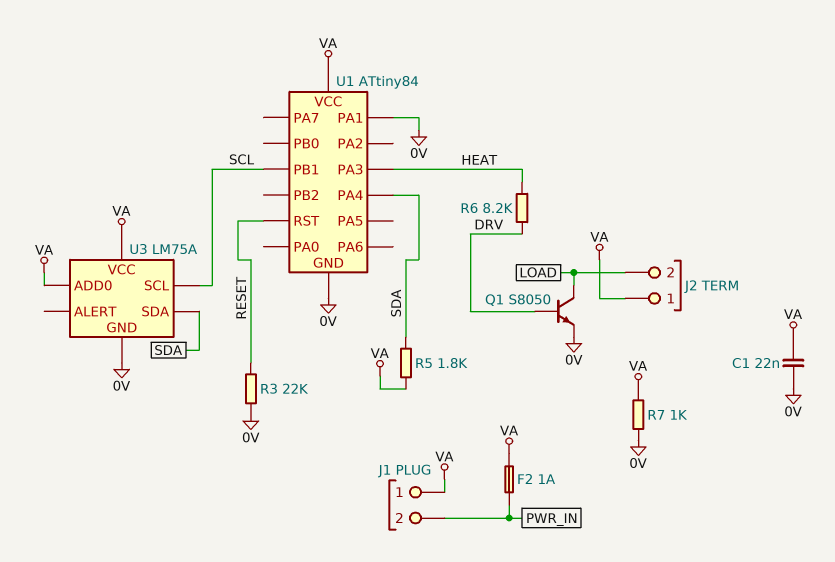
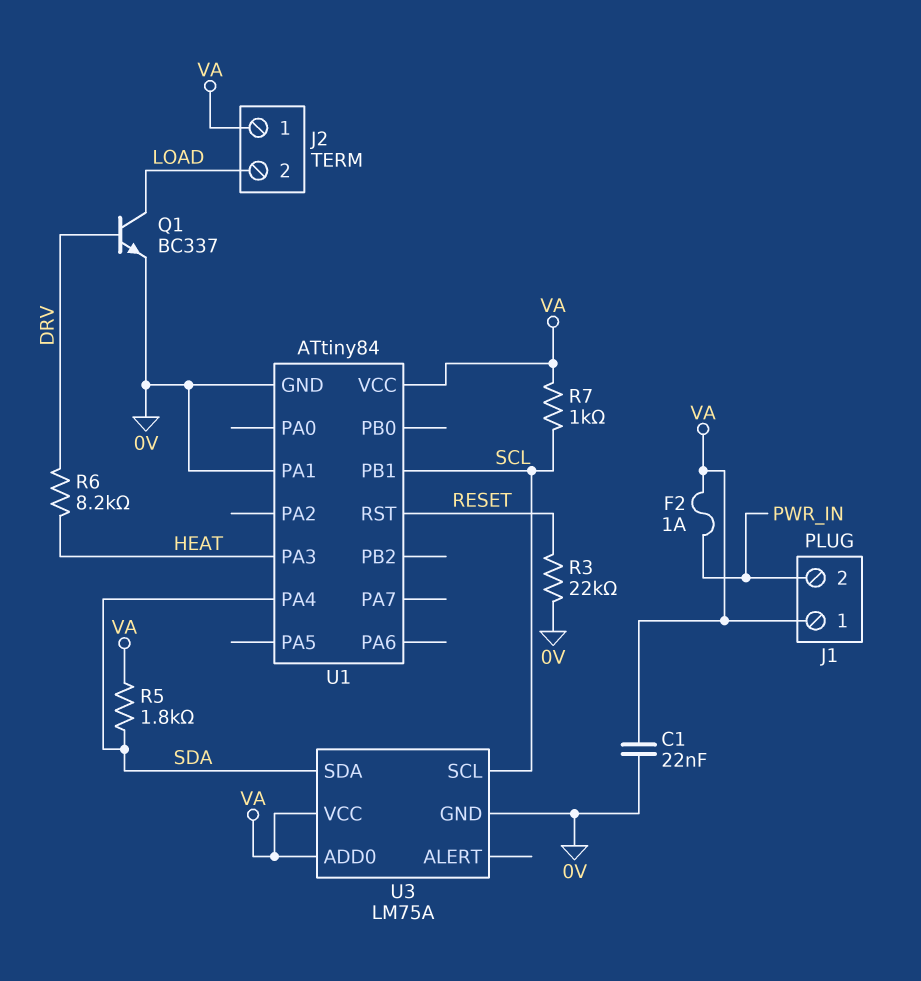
Q1: NPN S8050 (B DRV, C LOAD, E 0V) -> NPN BC337 (B DRV, C LOAD, E 0V)
R7: 1k (0V, VA) -> 1k (SCL, VA)

